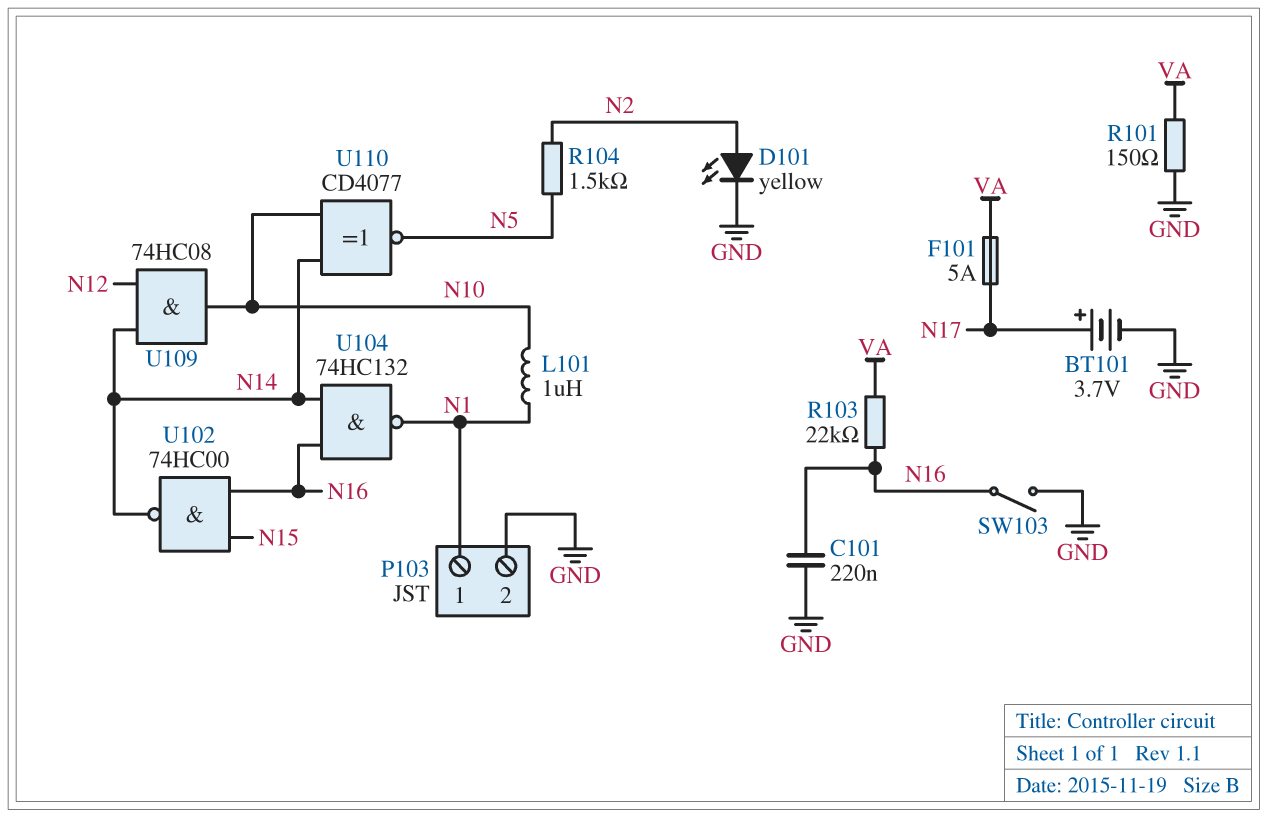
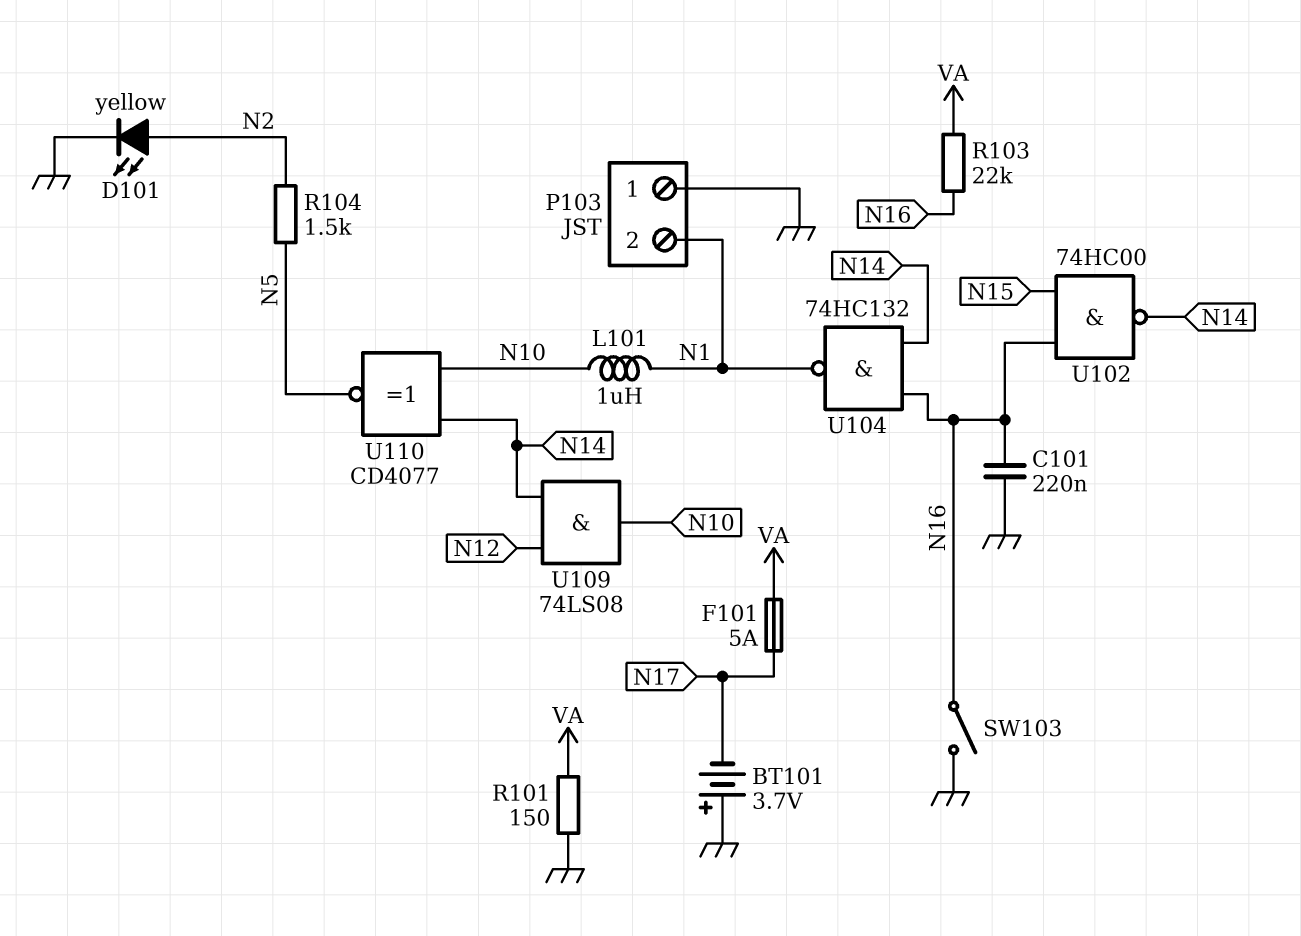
BT101: 3.7V (plus N17, minus GND) -> 3.7V (plus GND, minus N17)
P103 pin 1: N1 -> GND
P103 pin 2: GND -> N1
U109: AND 74HC08 (in N12, in N14, out N10) -> AND 74LS08 (in N12, in N14, out N10)

